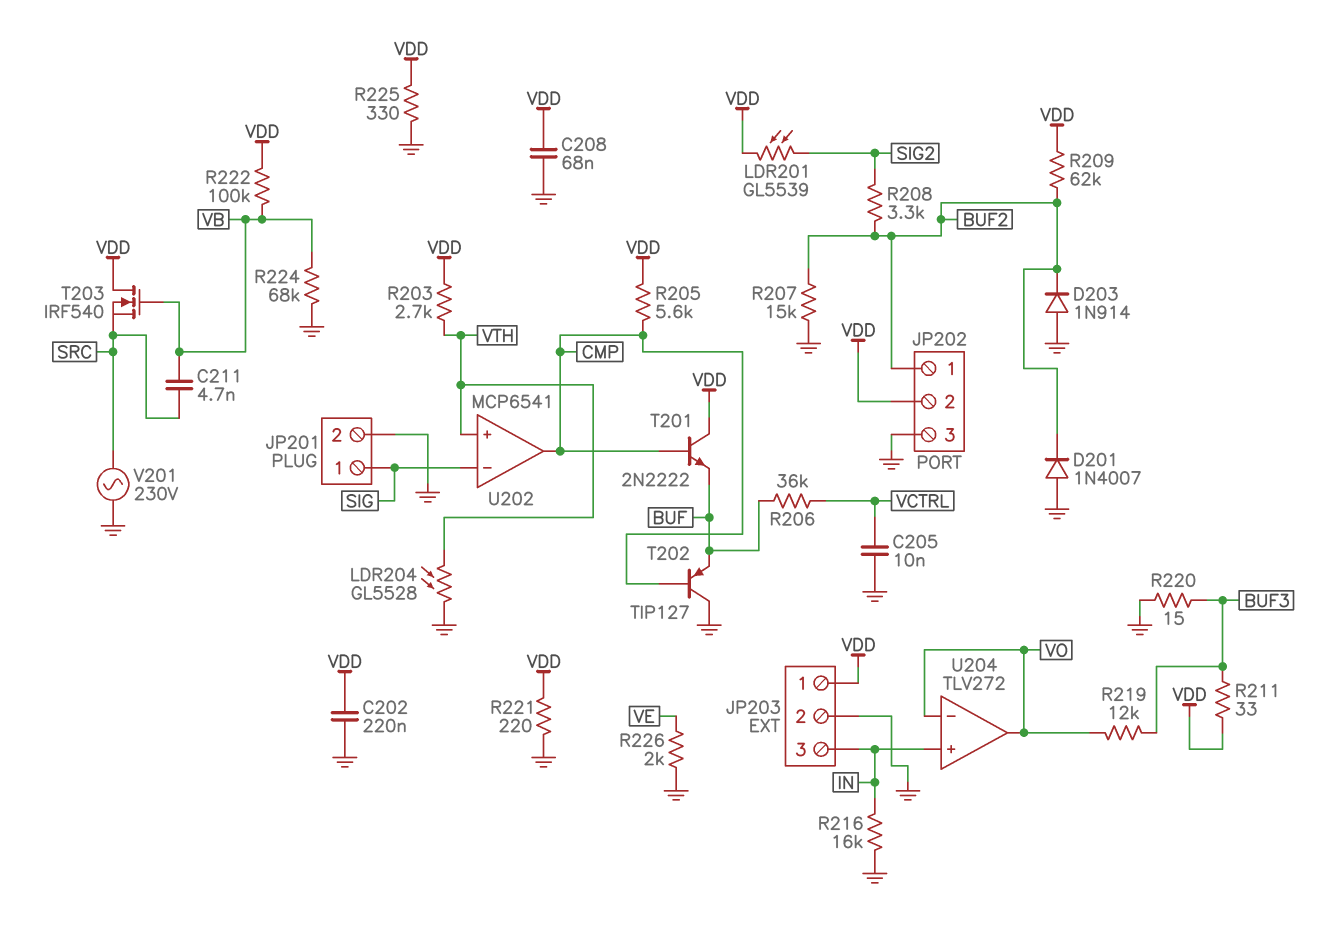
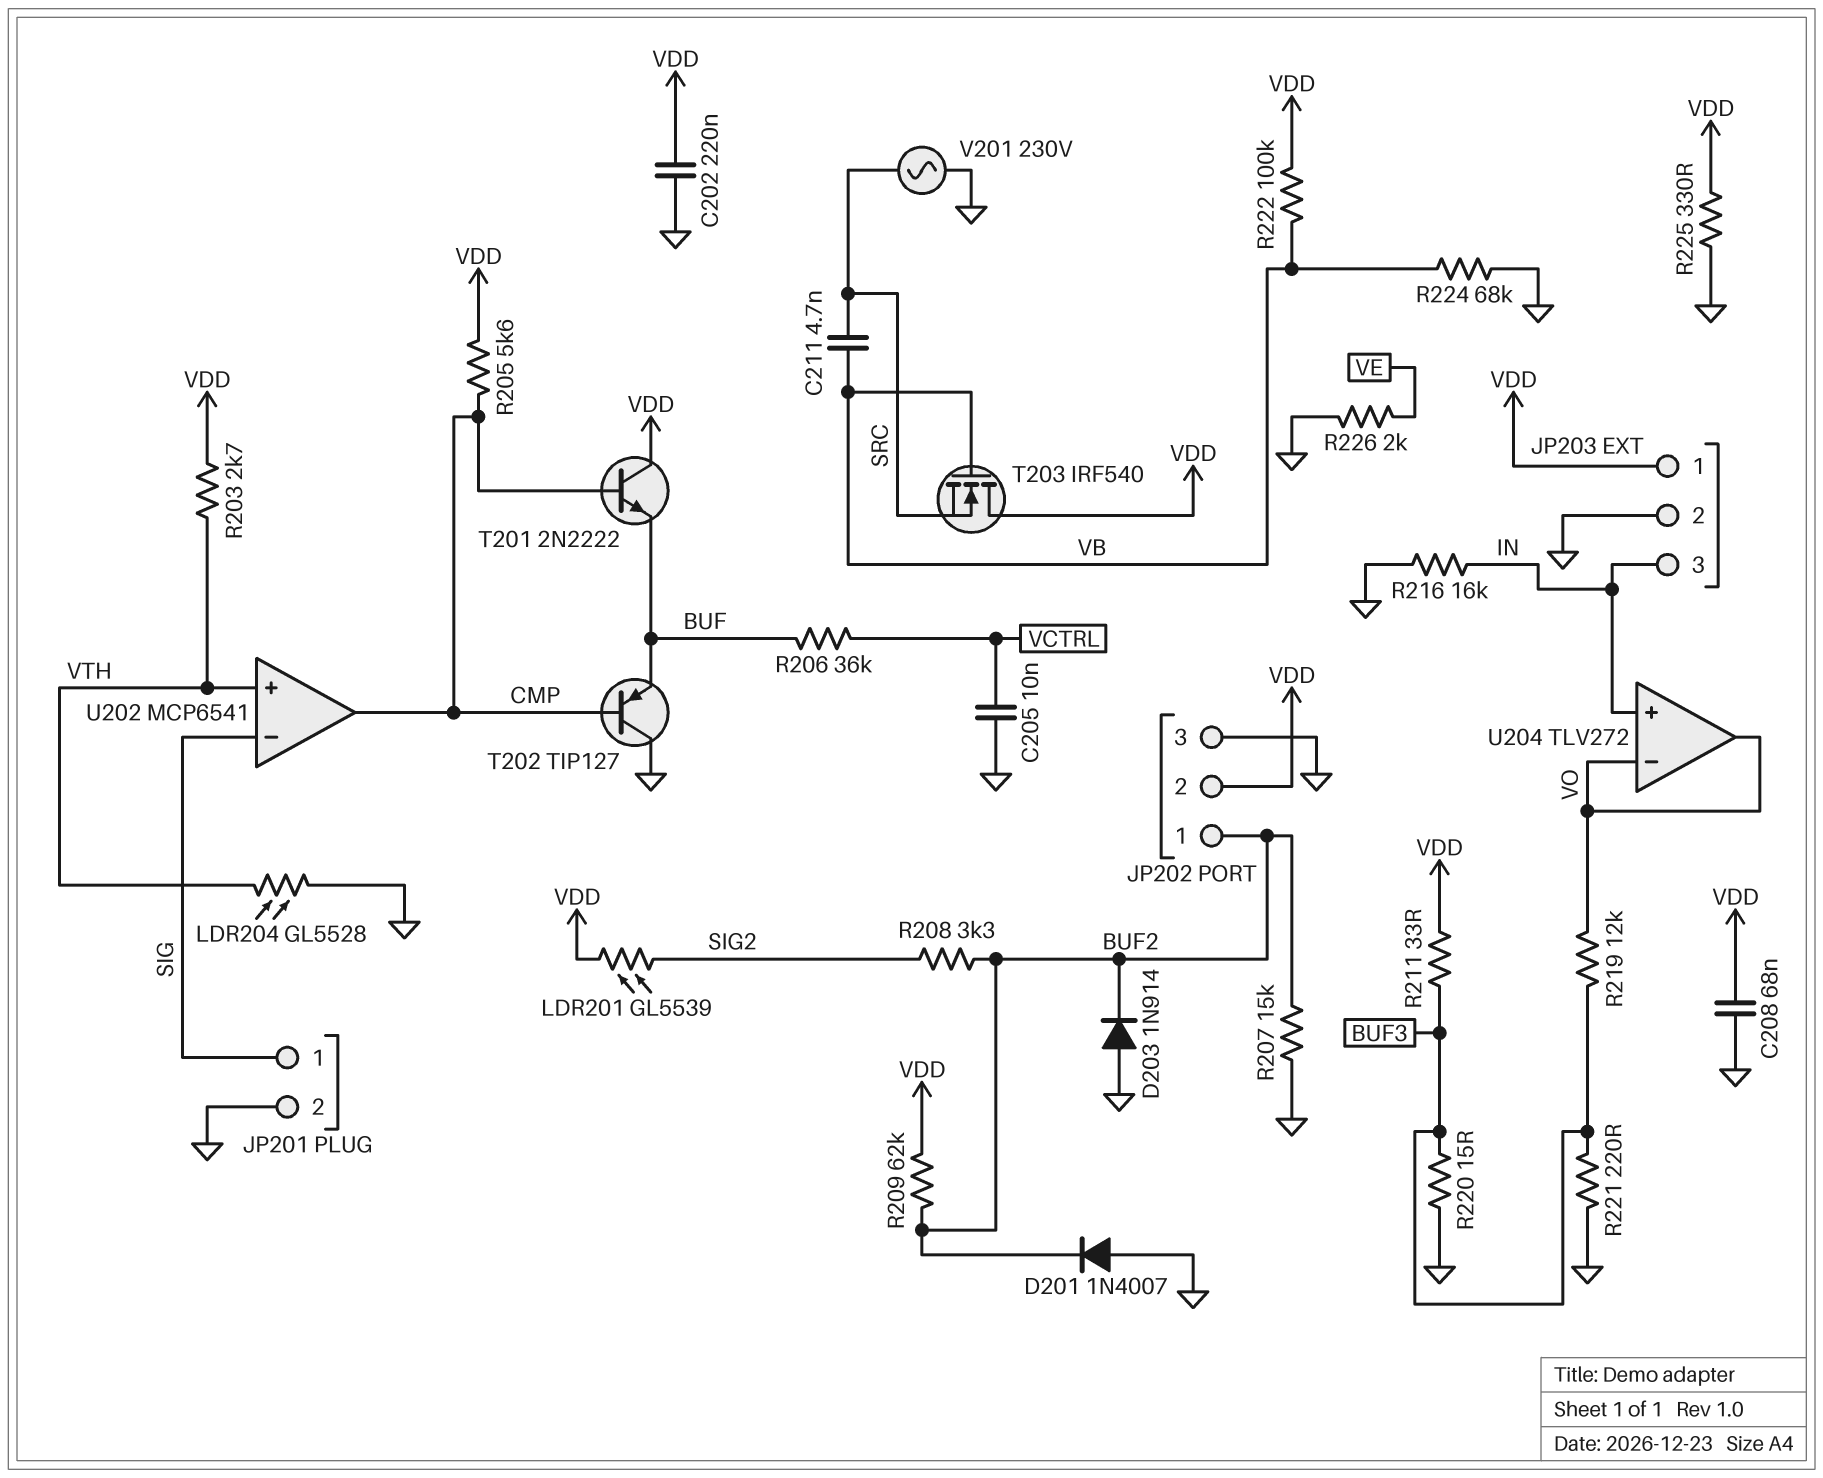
R221: 220 (GND, VDD) -> 220 (BUF3, GND)

